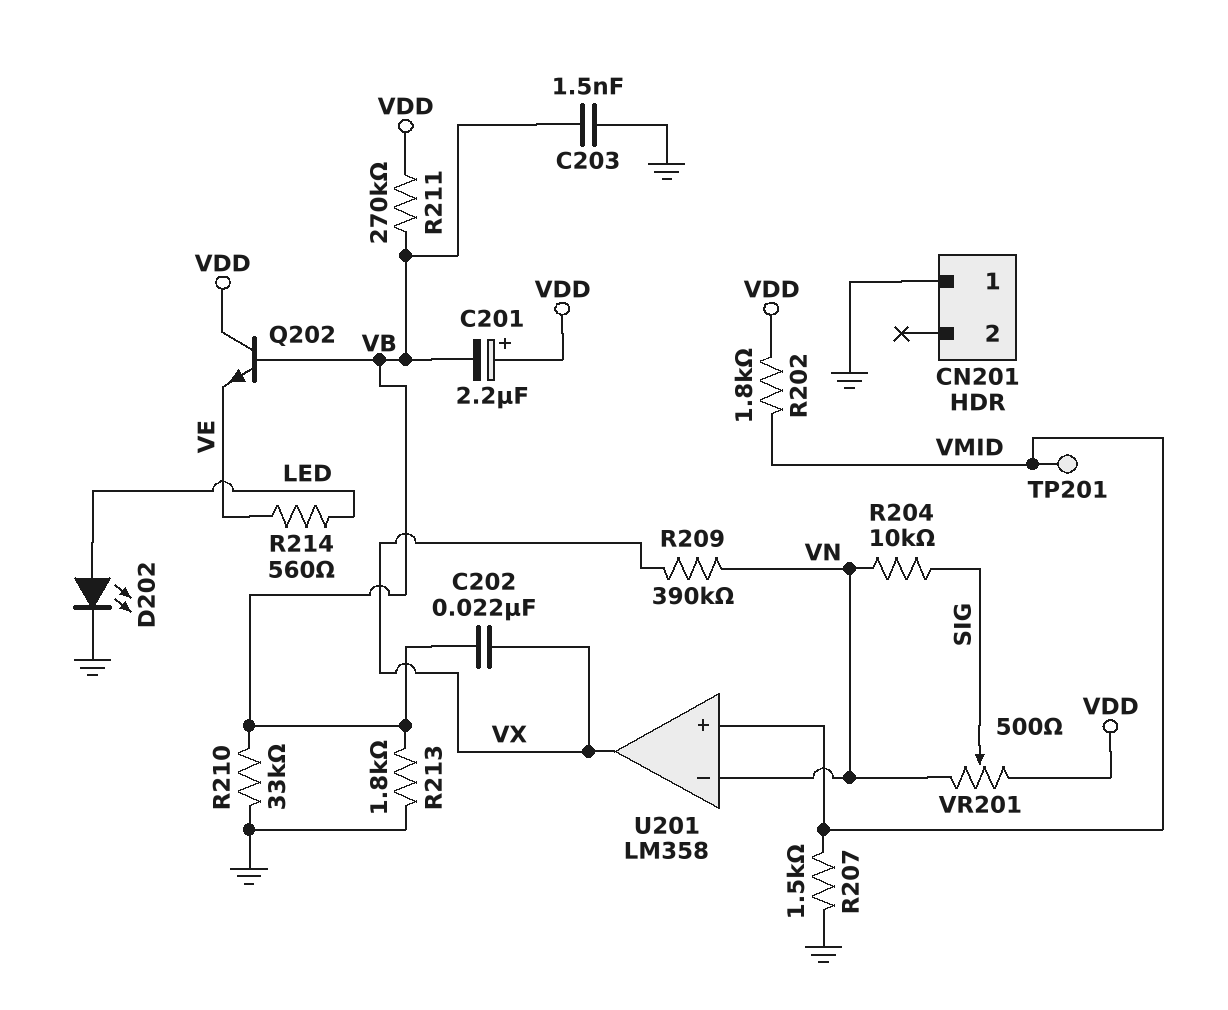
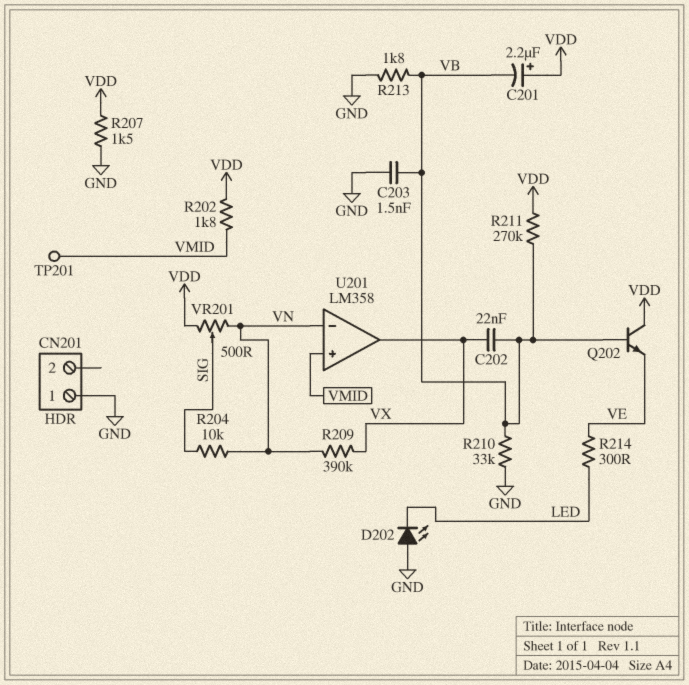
D202: LED (A LED, K GND) -> LED (A GND, K LED)
R207: 1.5k (GND, VMID) -> 1.5k (GND, VDD)
R214: 560 (LED, VE) -> 300 (LED, VE)

